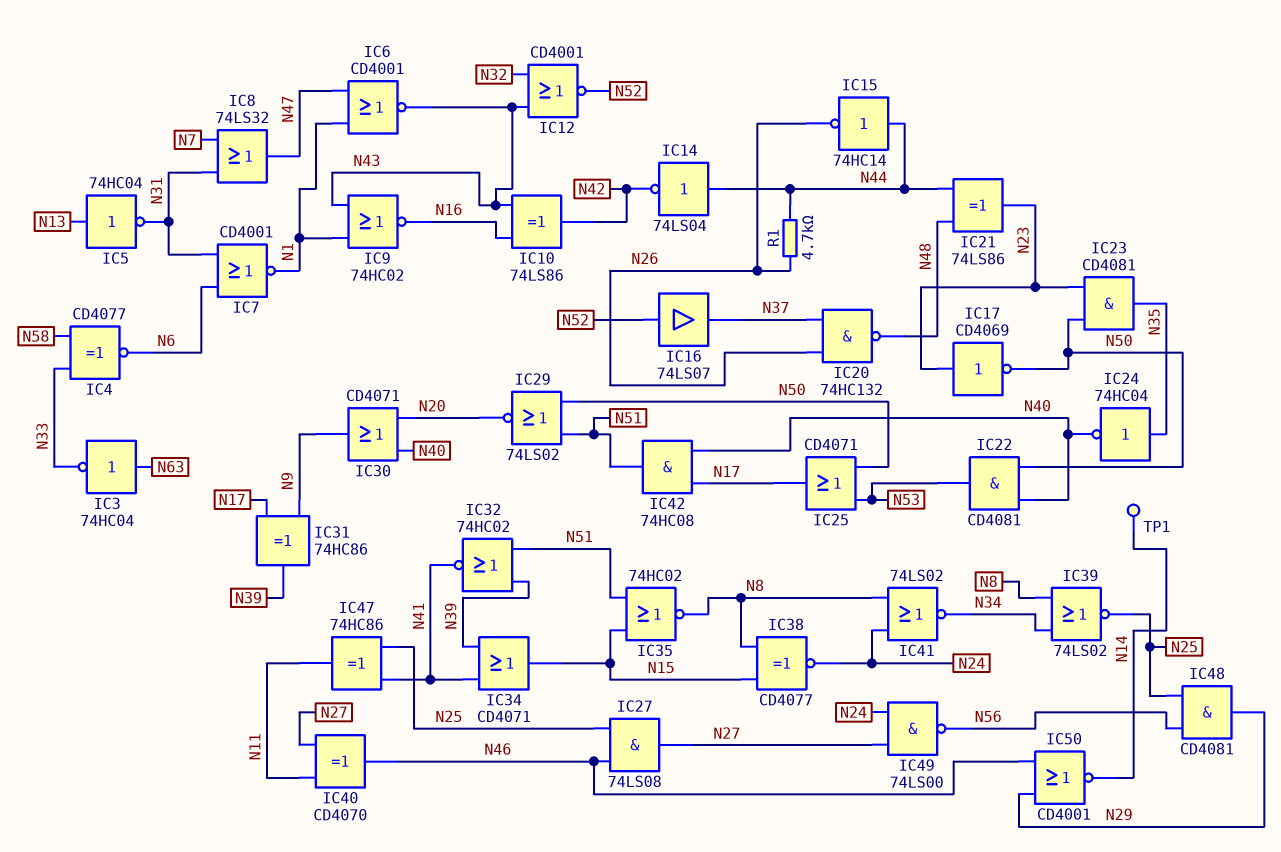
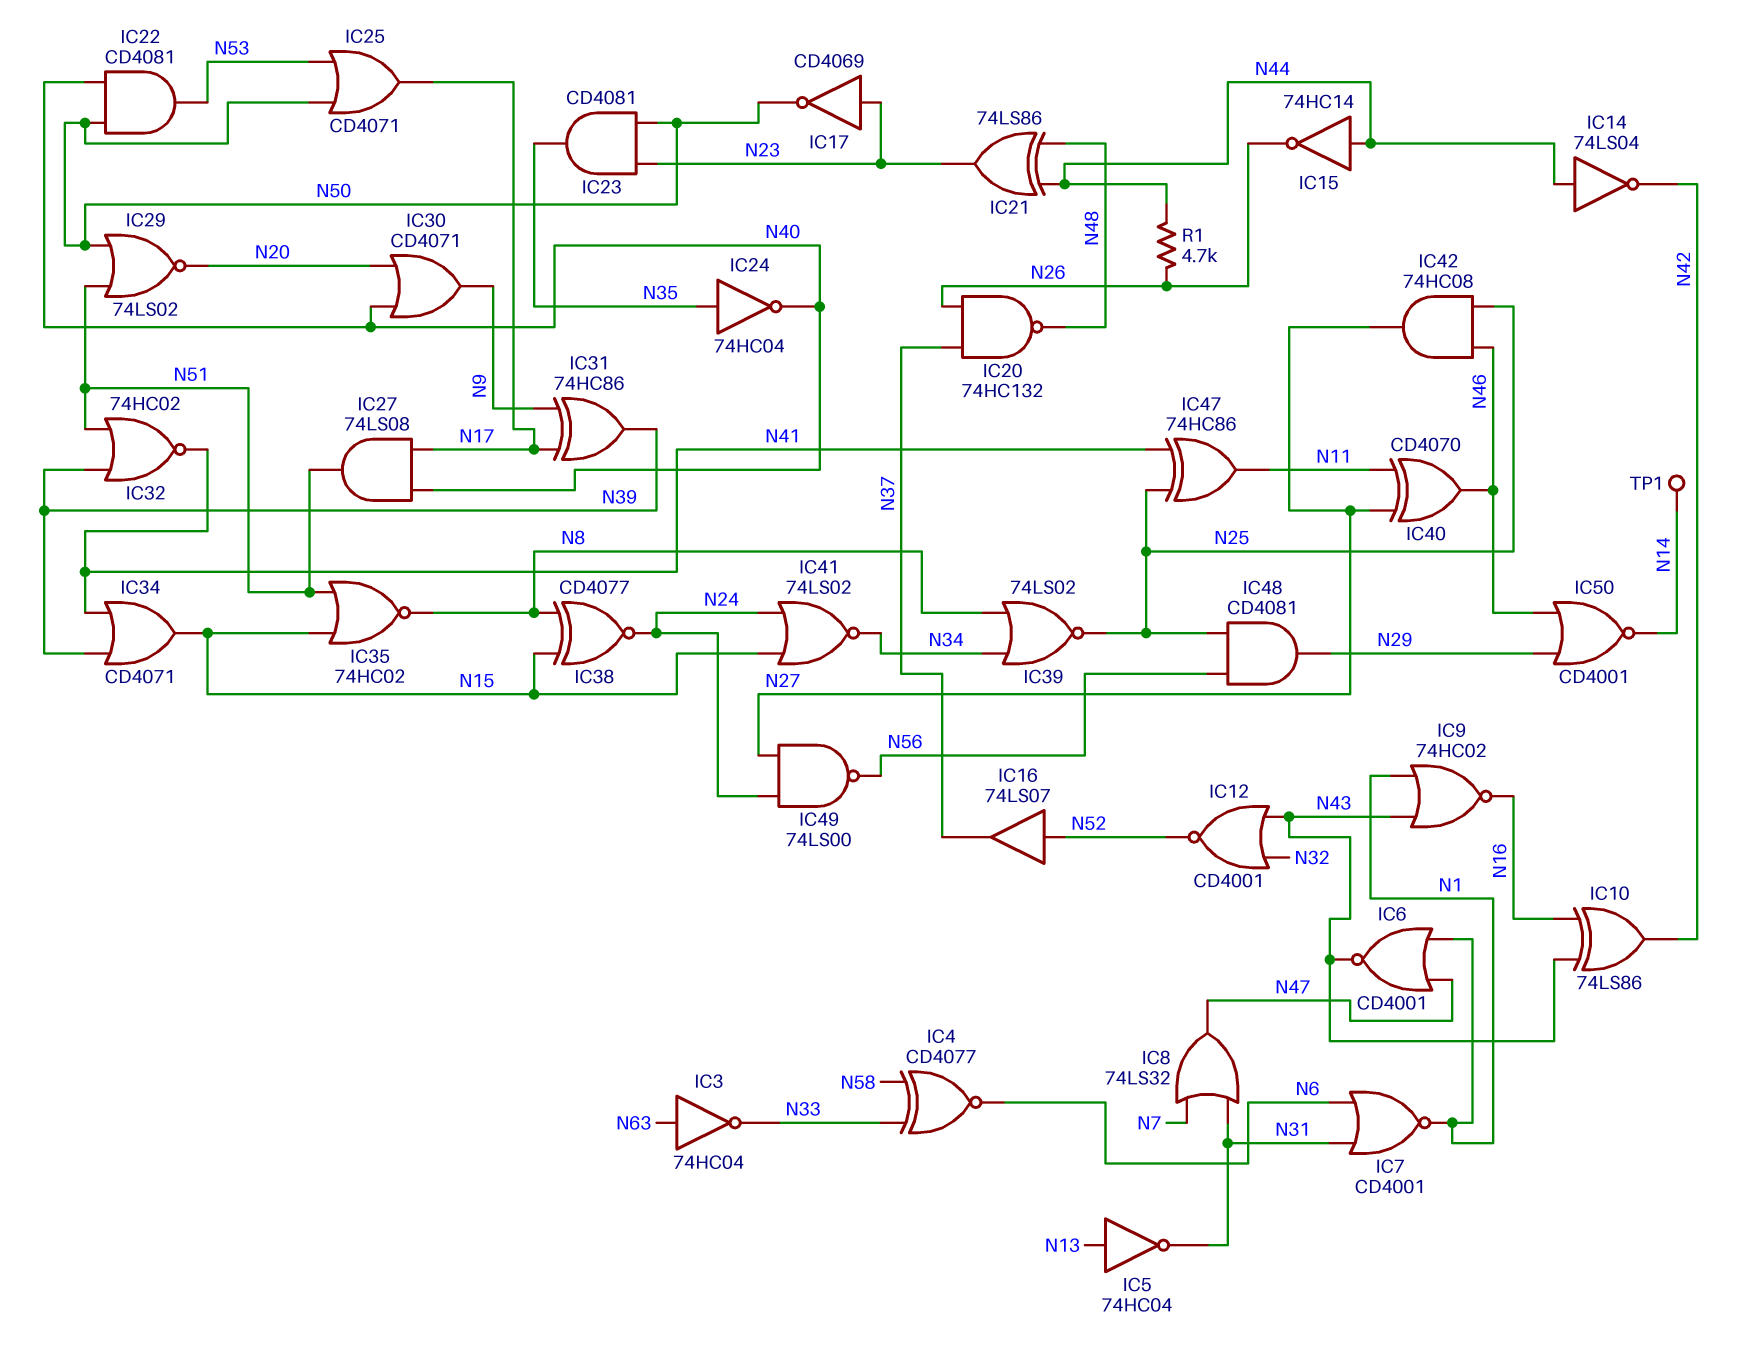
IC27: AND 74LS08 (in N25, in N46, out N27) -> AND 74LS08 (in N17, in N40, out N51)
IC41: NOR 74LS02 (in N8, in N24, out N34) -> NOR 74LS02 (in N15, in N24, out N34)
IC42: AND 74HC08 (in N17, in N40, out N51) -> AND 74HC08 (in N25, in N46, out N27)

